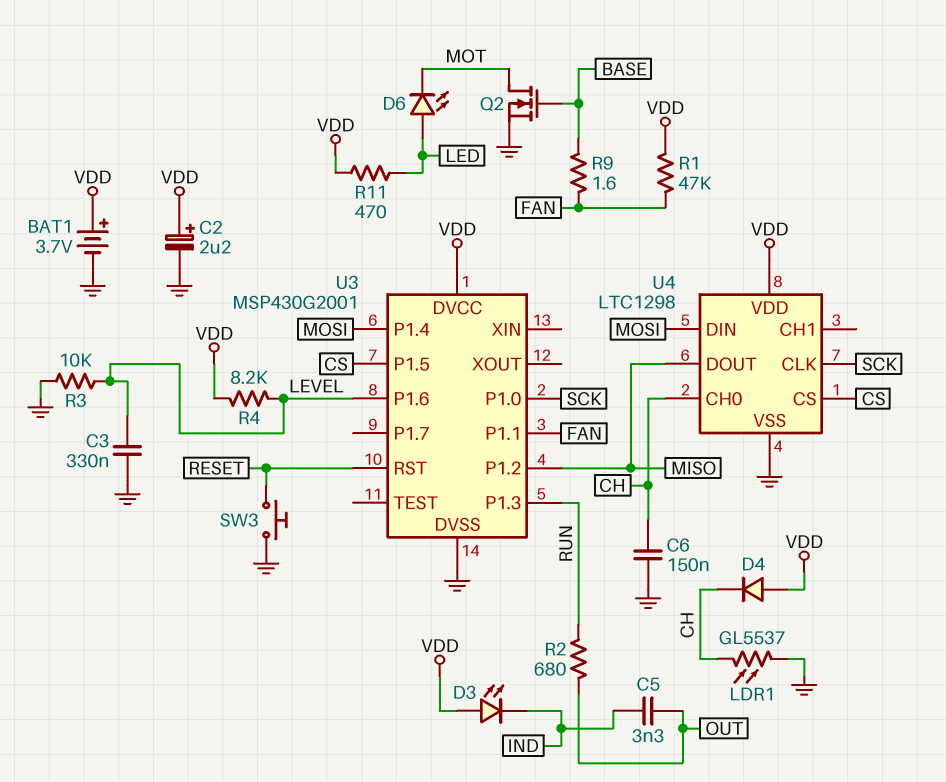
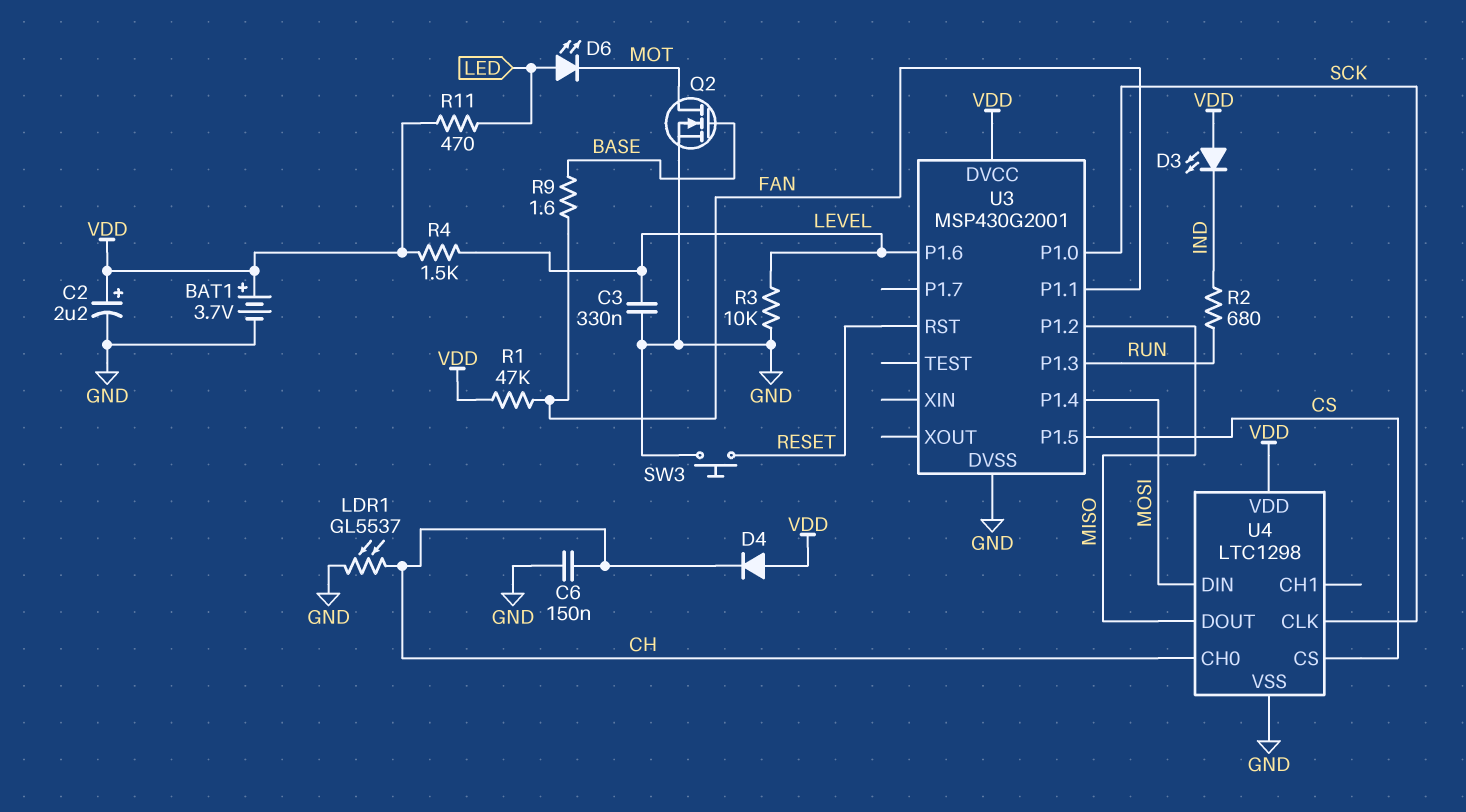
C5: 3.3nF (IND, OUT) -> none
R2: 680 (OUT, RUN) -> 680 (IND, RUN)
R4: 8.2k (LEVEL, VDD) -> 1.5k (LEVEL, VDD)

